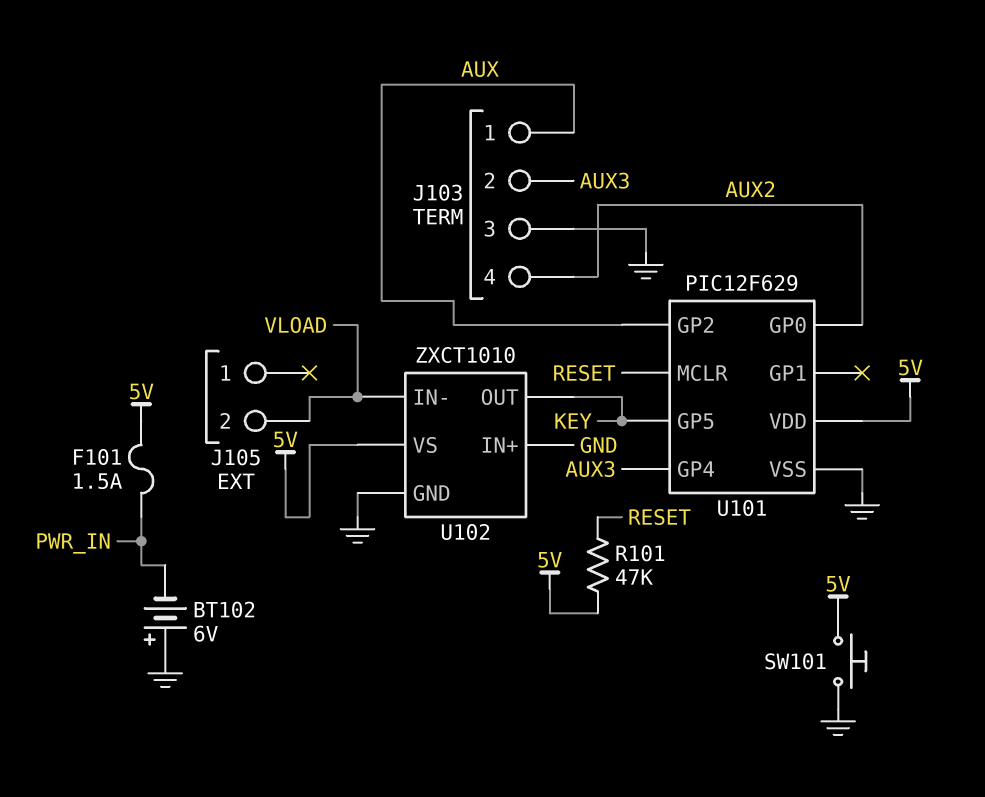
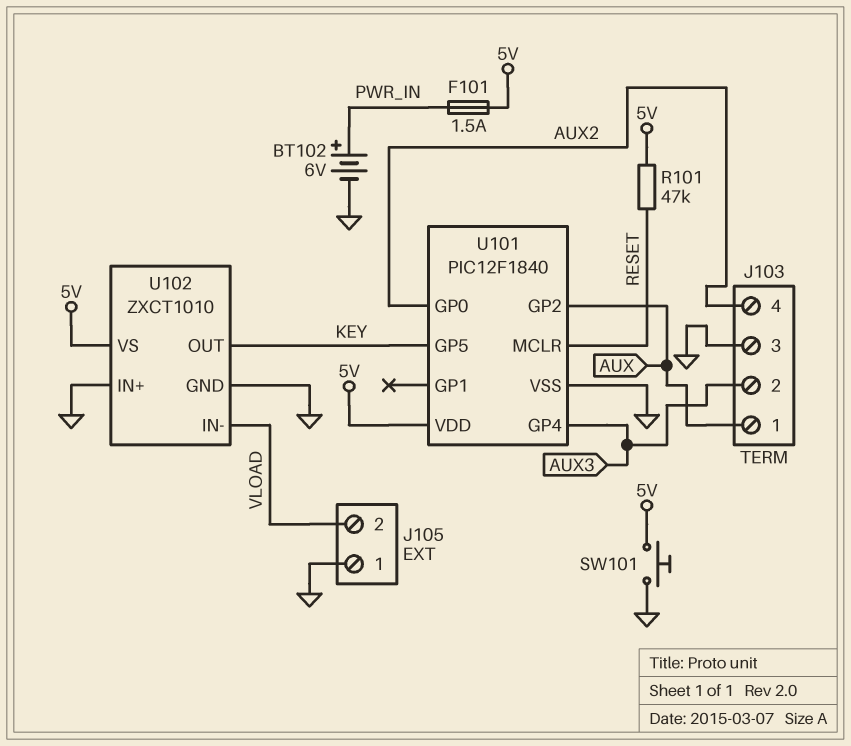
BT102: 6V (plus GND, minus PWR_IN) -> 6V (plus PWR_IN, minus GND)
J105 pin 1: none -> GND
U101: PIC12F629 -> PIC12F1840

